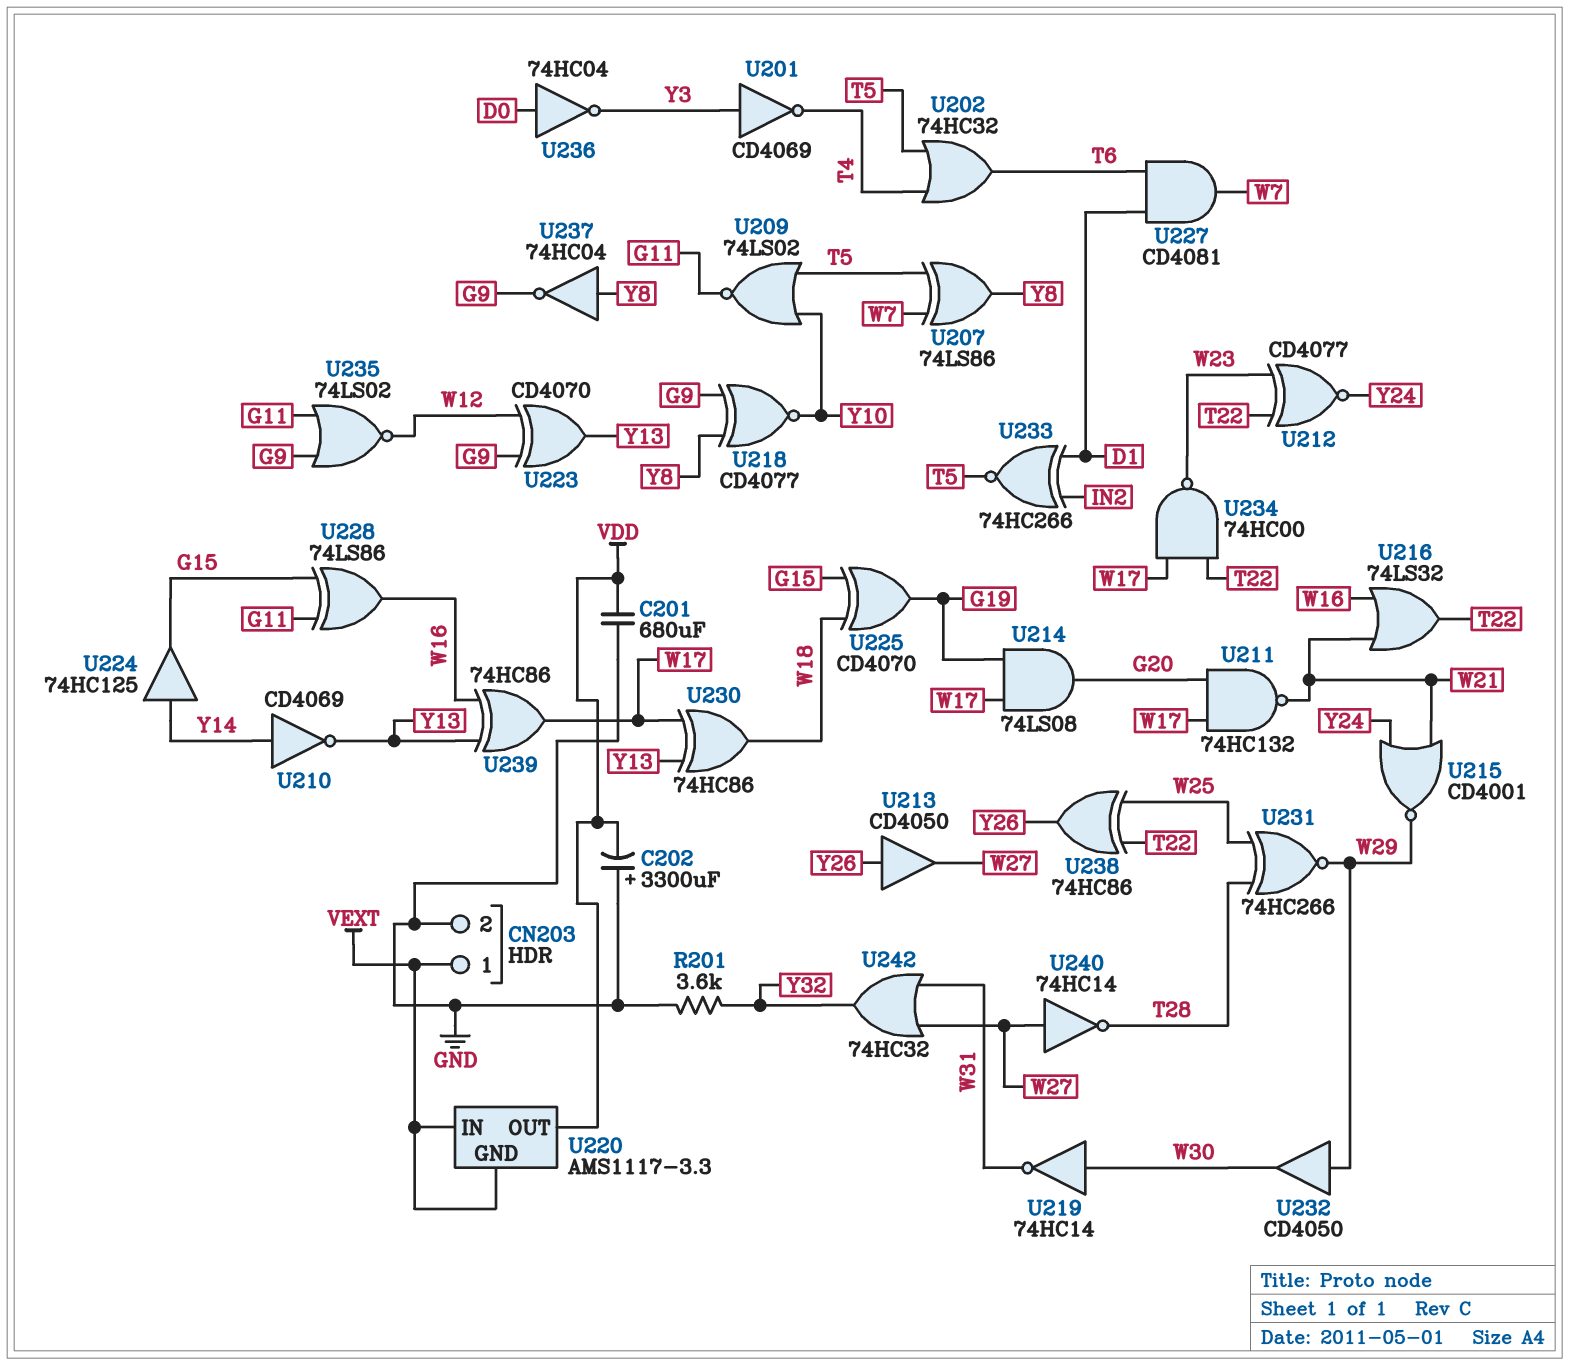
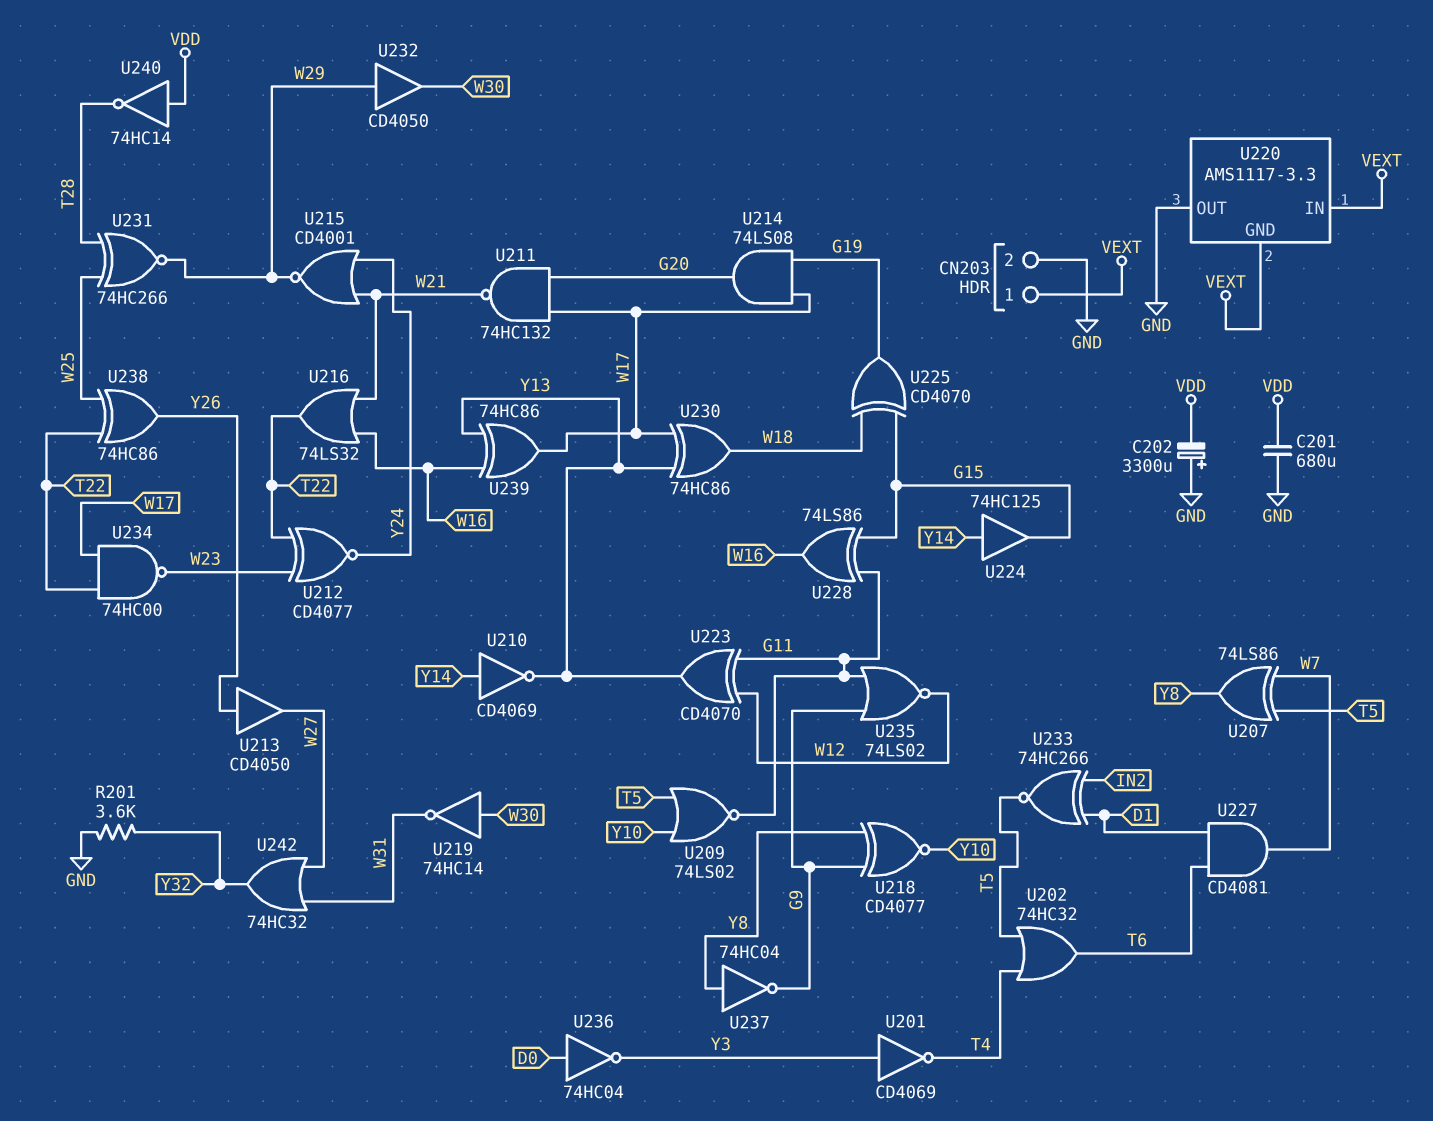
U220 pin OUT: VDD -> GND
U223: XOR CD4070 (in G9, in W12, out Y13) -> XOR CD4070 (in G11, in W12, out Y13)
U240: NOT 74HC14 (in W27, out T28) -> NOT 74HC14 (in VDD, out T28)

